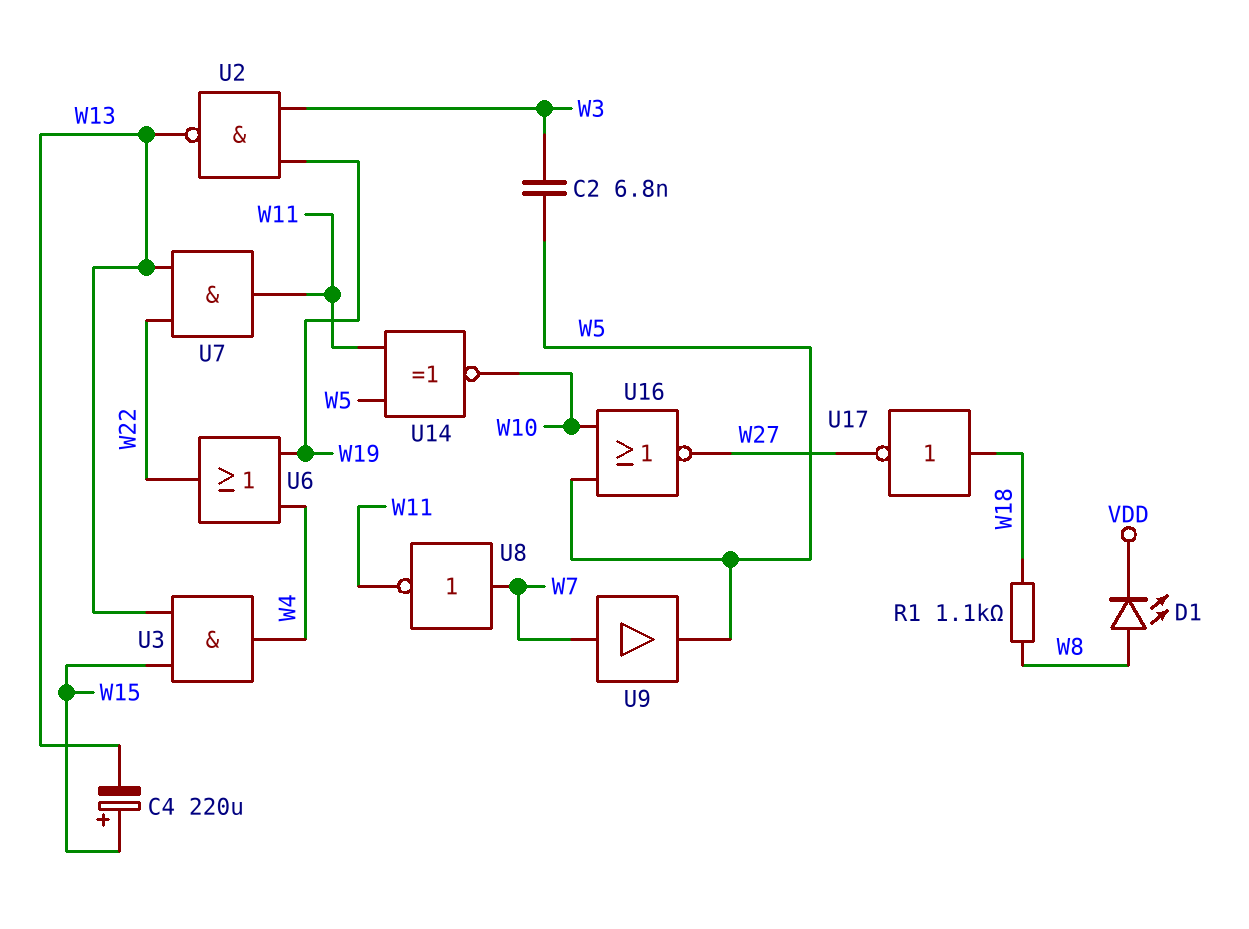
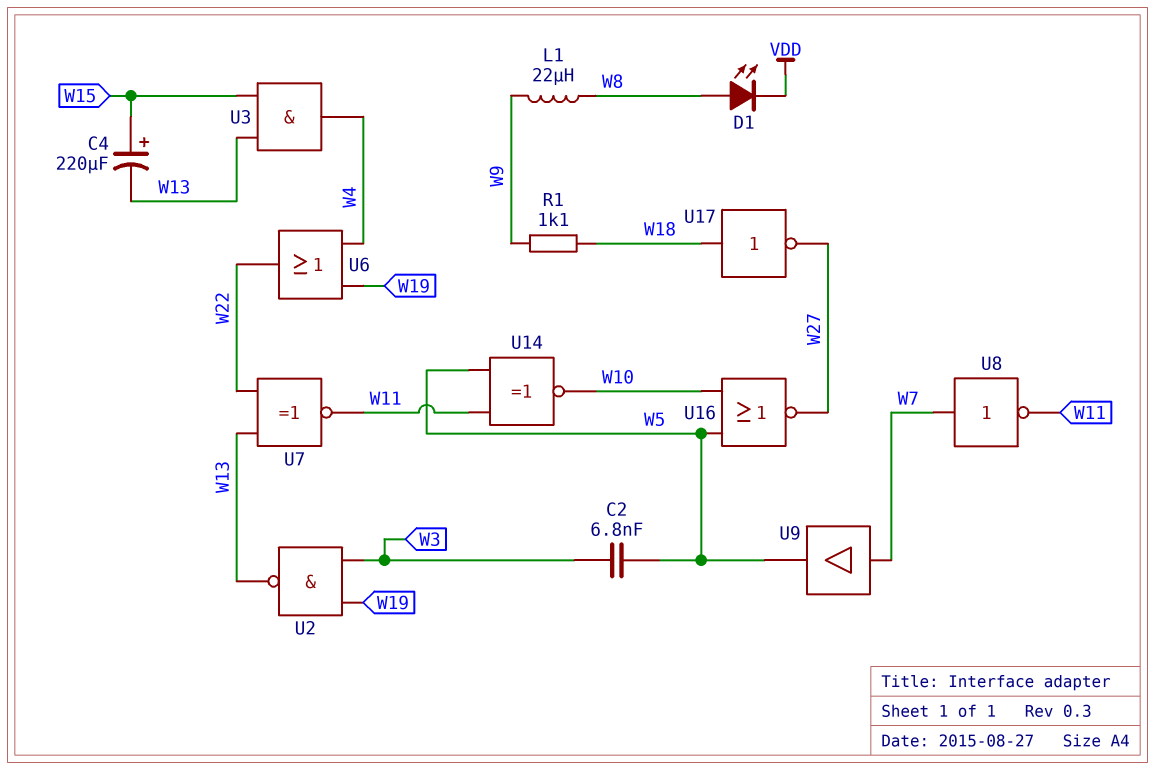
L1: none -> 22uH (W8, W9)
R1: 1.1k (W8, W18) -> 1.1k (W9, W18)
U7: AND (in W13, in W22, out W11) -> XNOR (in W13, in W22, out W11)

